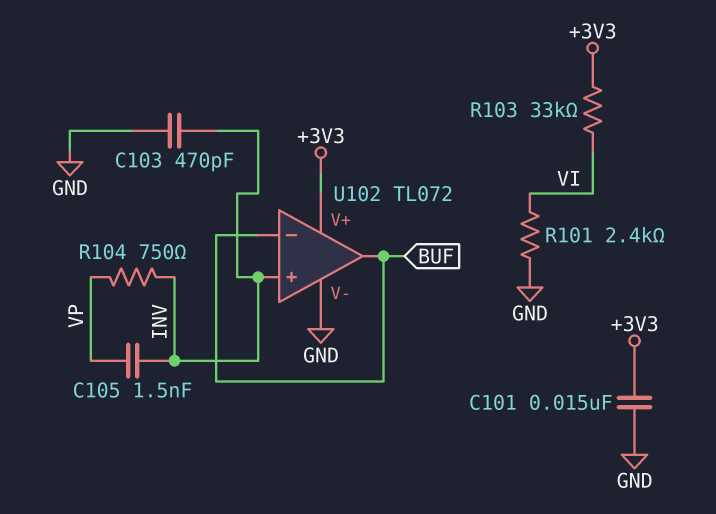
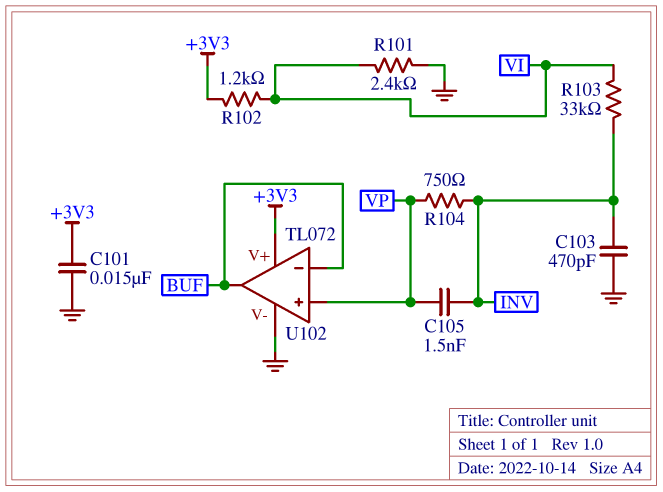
R102: none -> 1.2k (+3V3, VI)
R103: 33k (+3V3, VI) -> 33k (INV, VI)
U102 pin in+: INV -> VP

